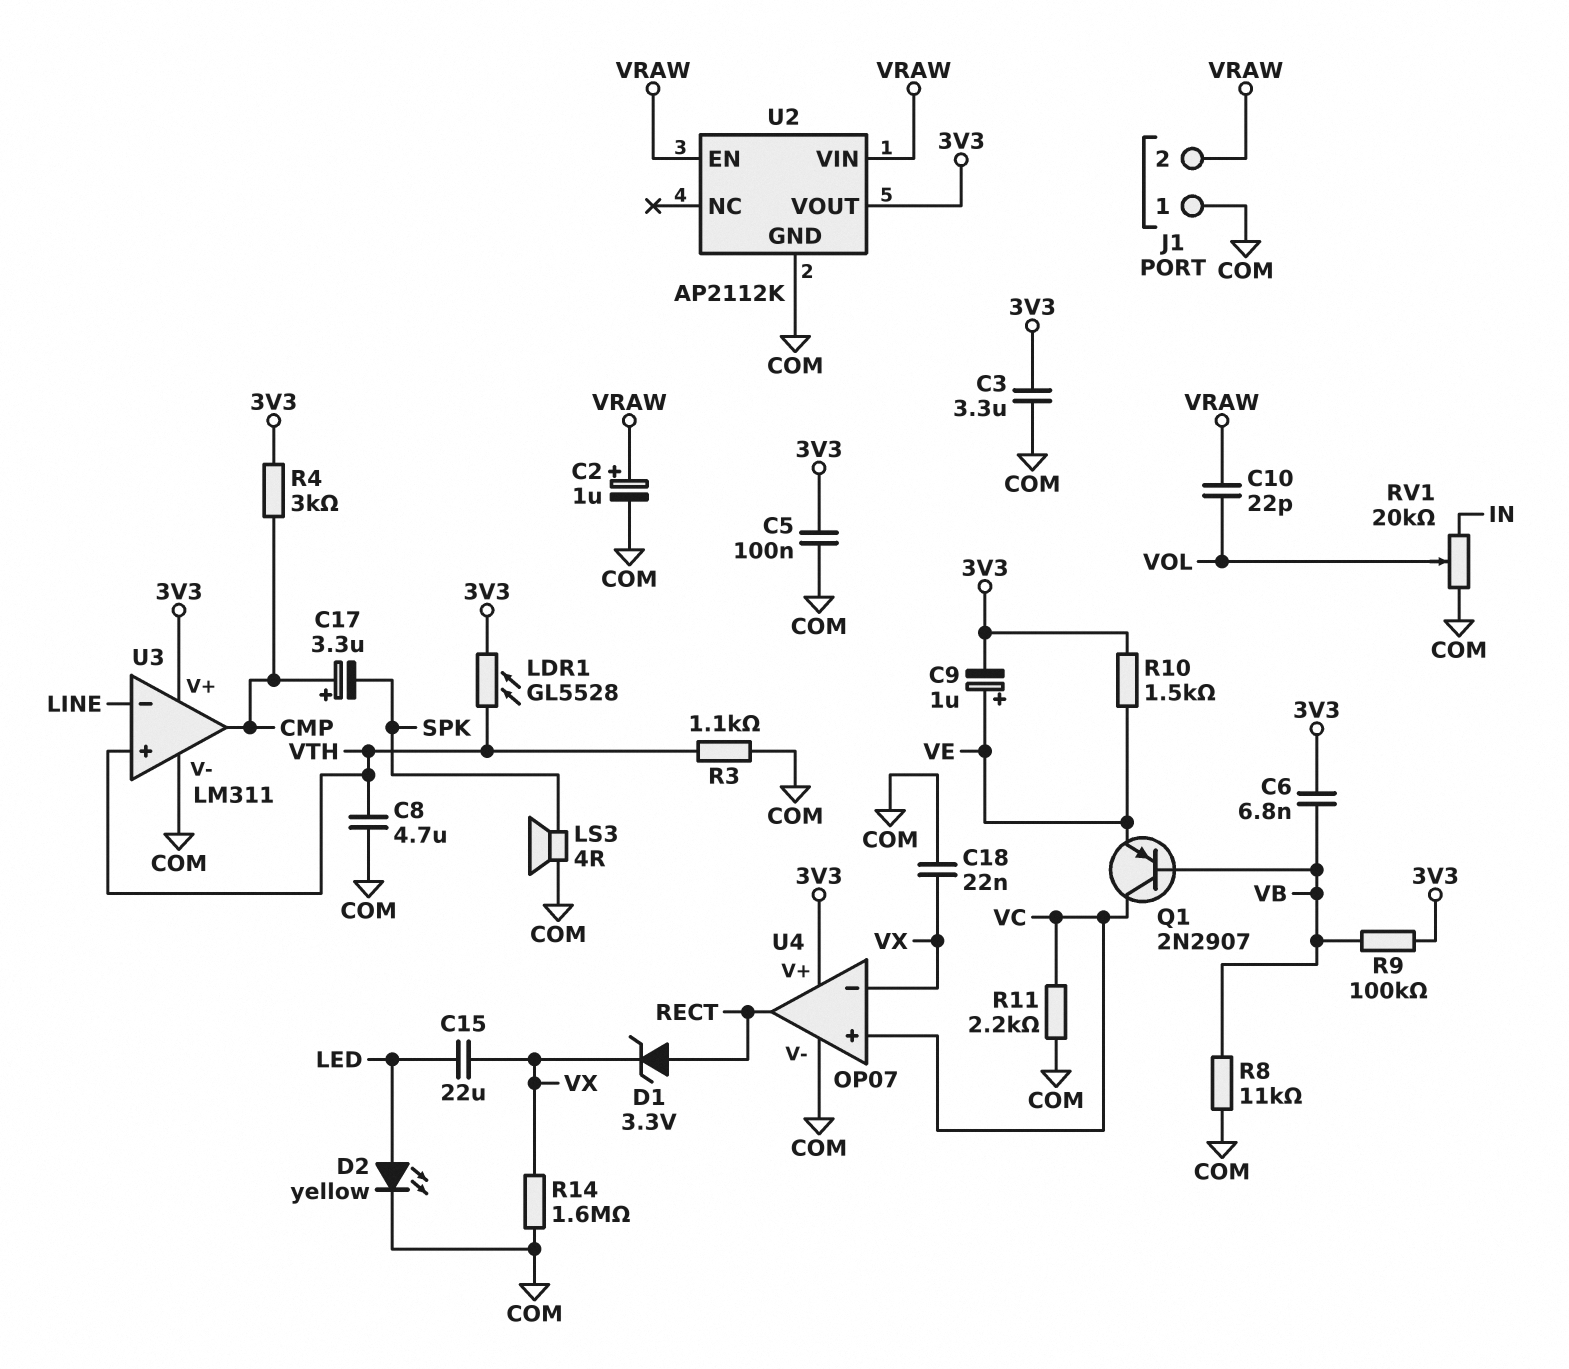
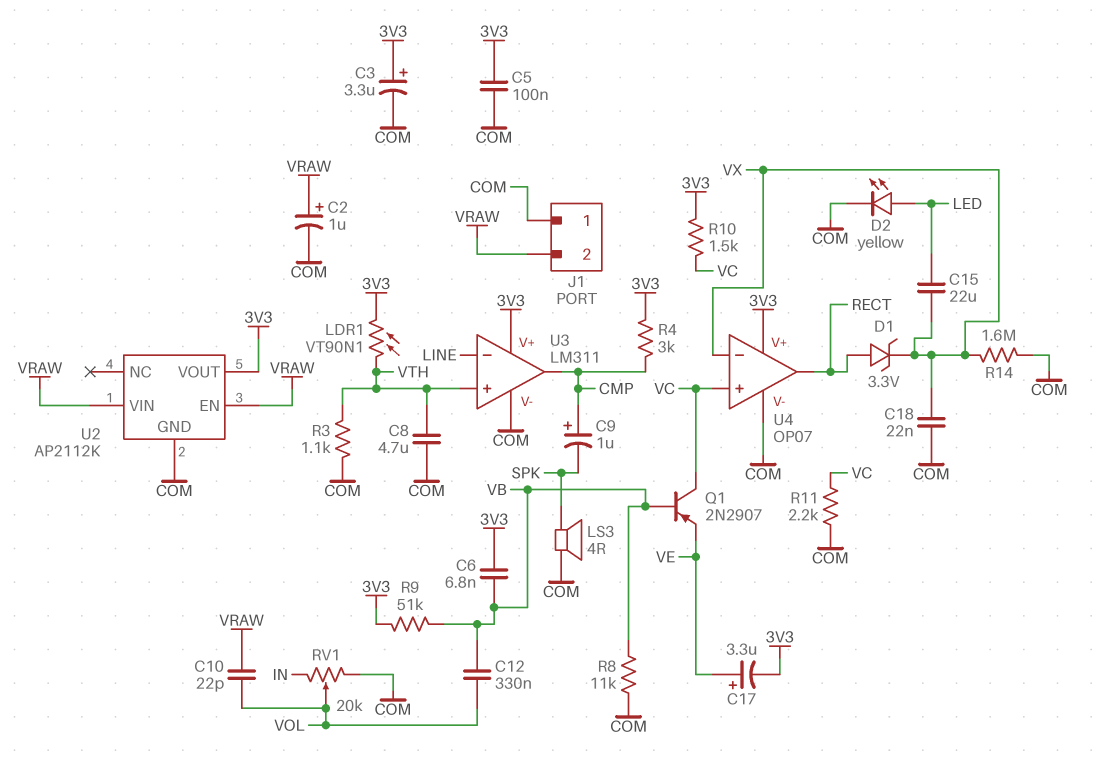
C3: 3.3uF (3V3, COM) -> 3.3uF (plus 3V3, minus COM)
C9: 1uF (plus VE, minus 3V3) -> 1uF (plus CMP, minus SPK)
C12: none -> 330nF (VB, VOL)
C17: 3.3uF (plus CMP, minus SPK) -> 3.3uF (plus VE, minus 3V3)
LDR1: GL5528 (3V3, VTH) -> VT90N1 (3V3, VTH)
R9: 100k (3V3, VB) -> 51k (3V3, VB)
R10: 1.5k (3V3, VE) -> 1.5k (3V3, VC)

